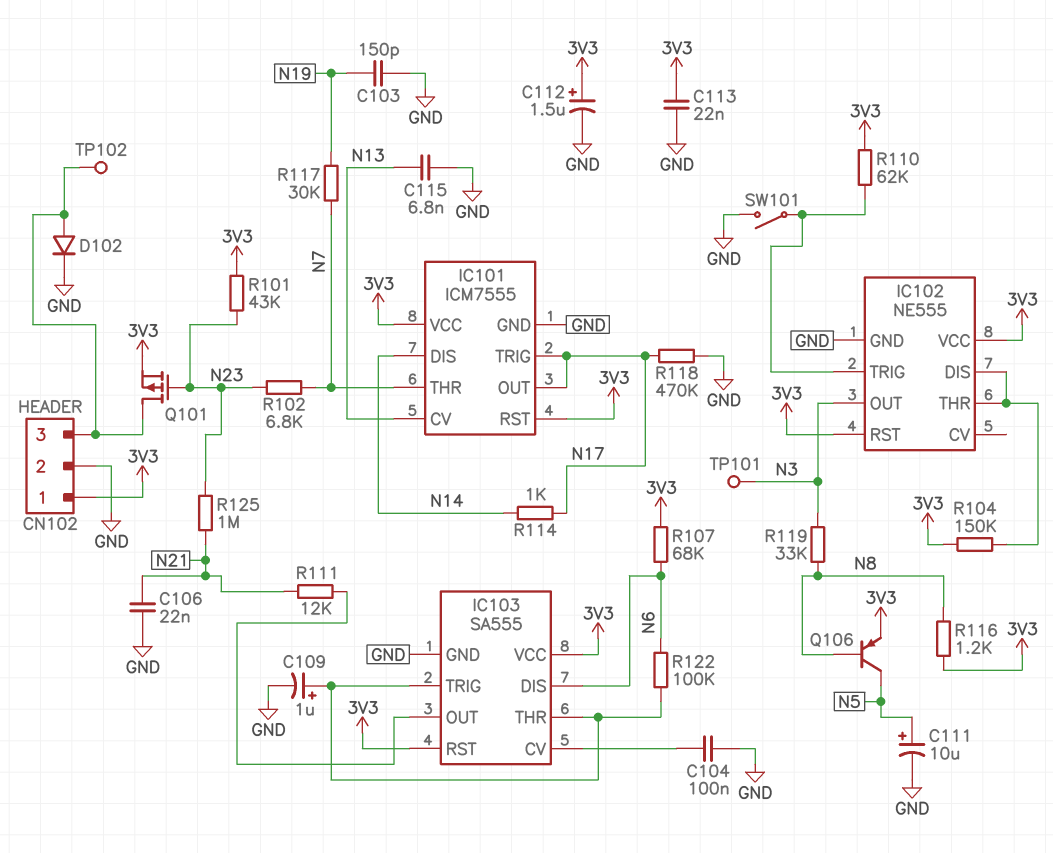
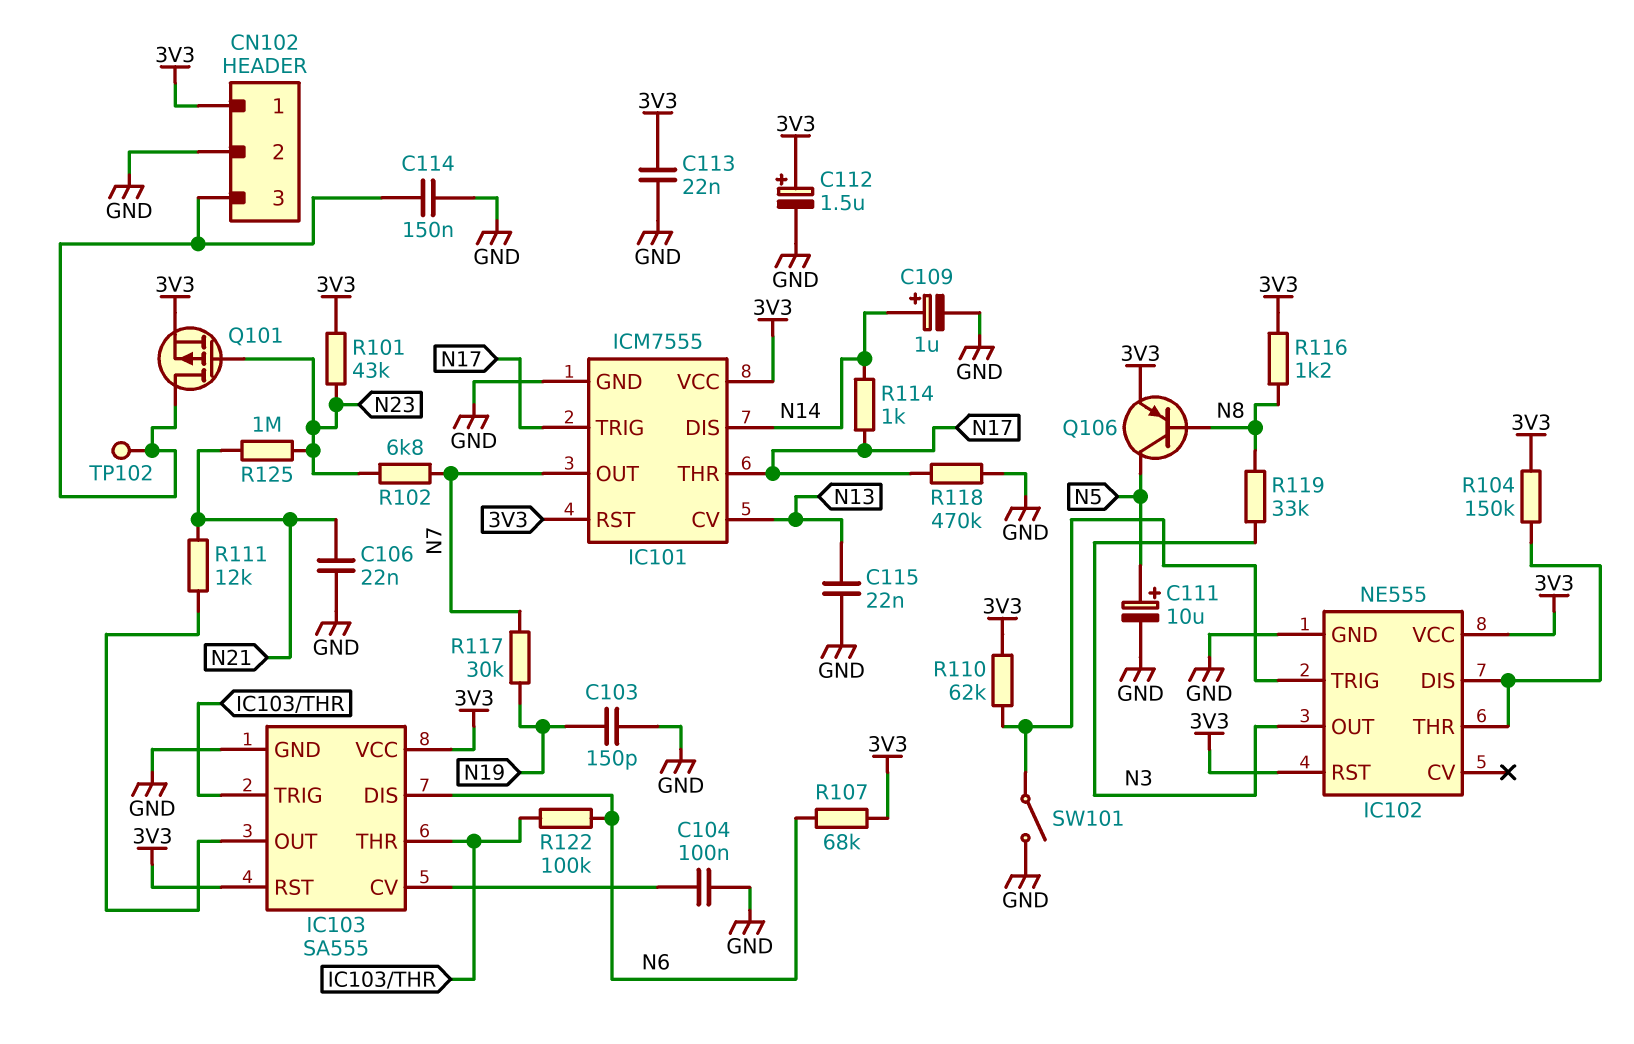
C109: 1uF (plus IC103/THR, minus GND) -> 1uF (plus N14, minus GND)
C114: none -> 150nF (CN102/3, GND)
C115: 6.8nF (GND, N13) -> 22nF (GND, N13)
D102: diode (A CN102/3, K GND) -> none
IC101 pin OUT: N17 -> N7
IC101 pin THR: N7 -> N17
TP101: test point (N3) -> none

